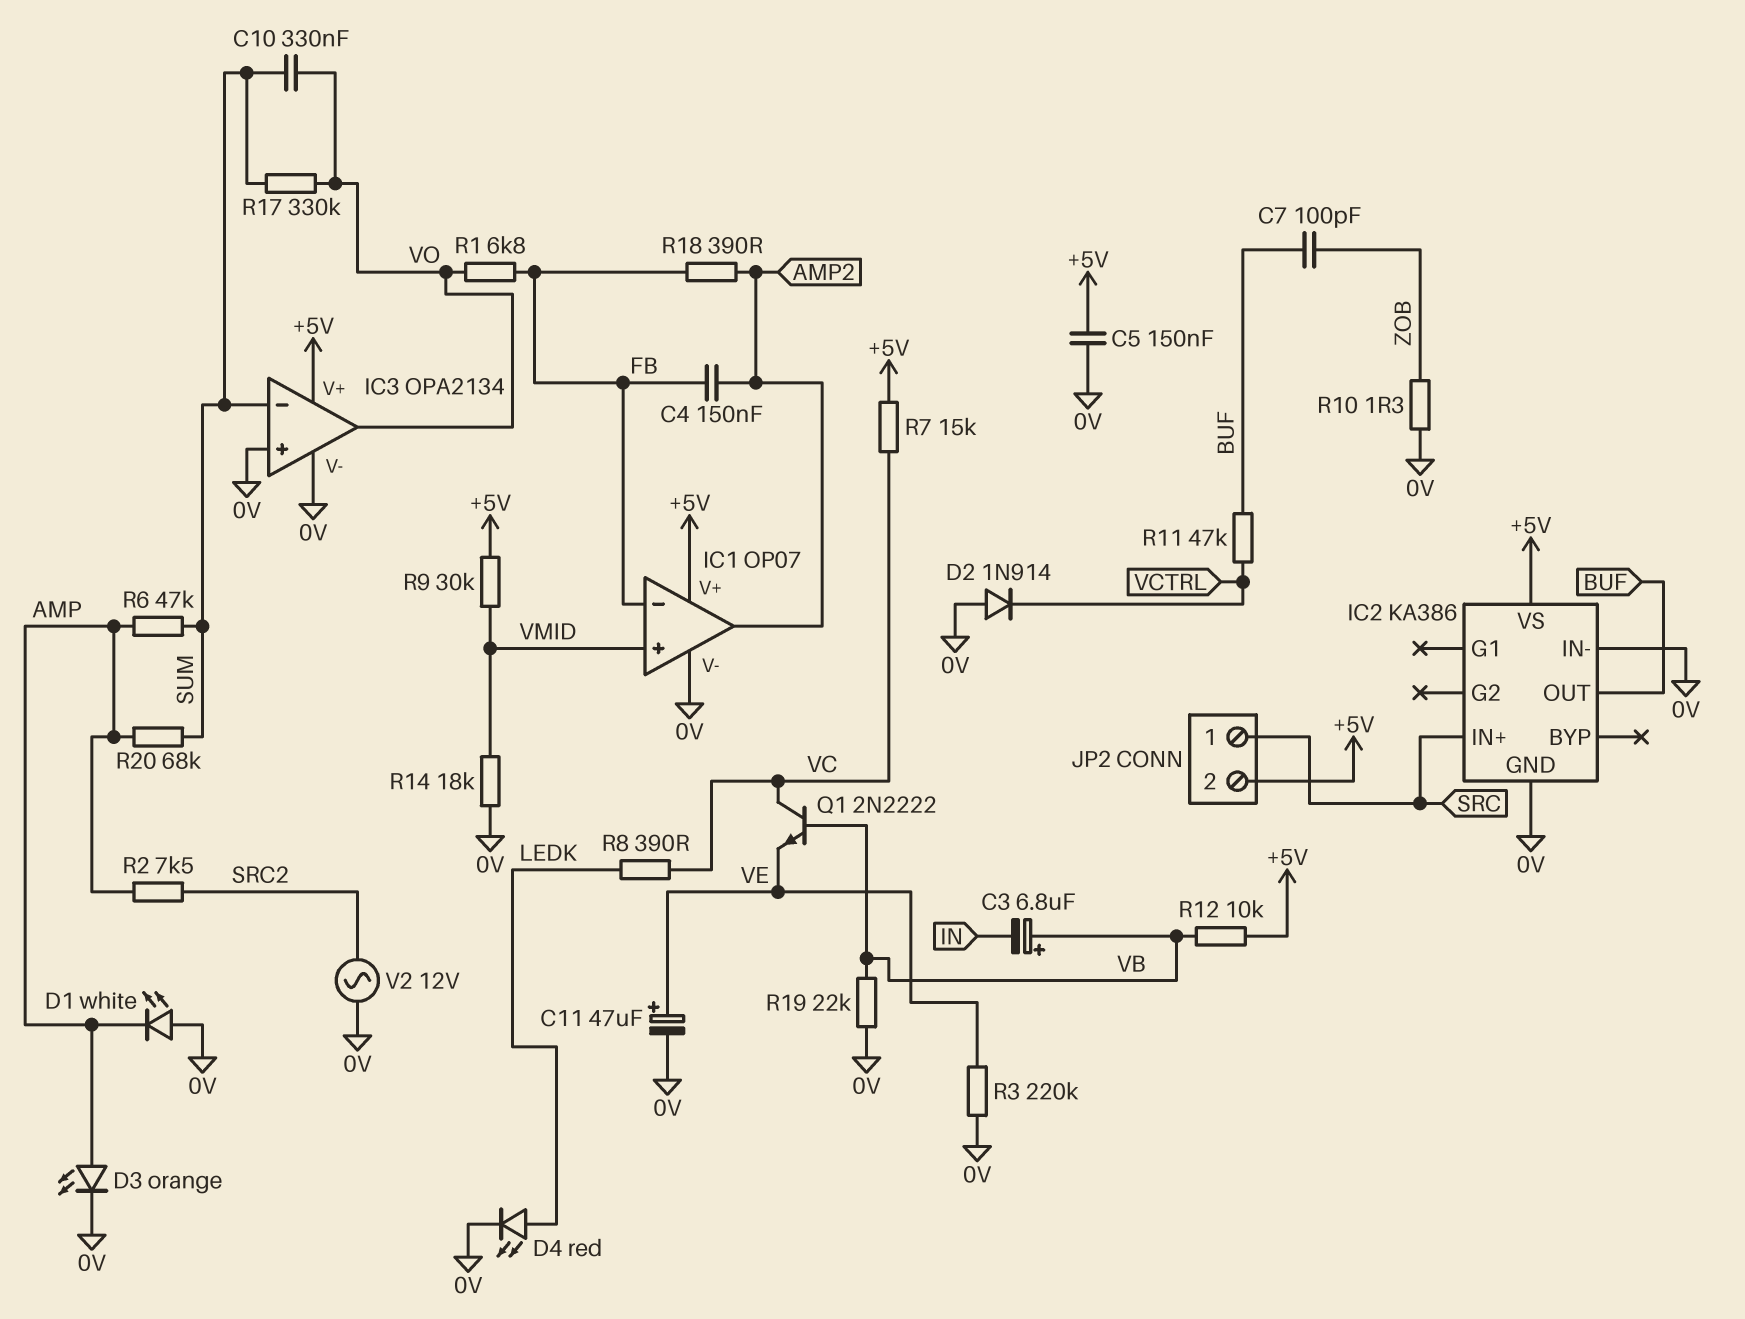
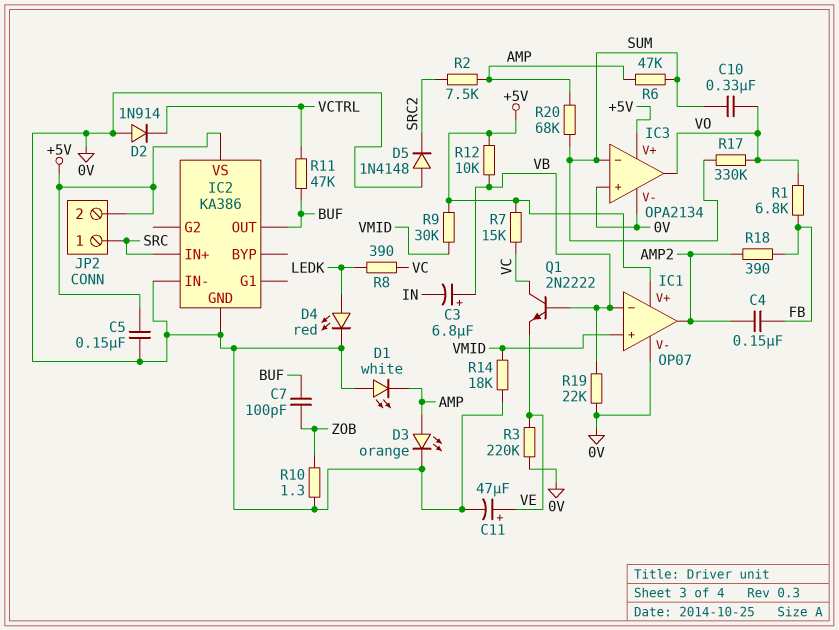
D5: none -> diode 1N4148 (A 0V, K SRC2)
IC1 pin in-: FB -> VB
V2: AC 12V (0V, SRC2) -> none

